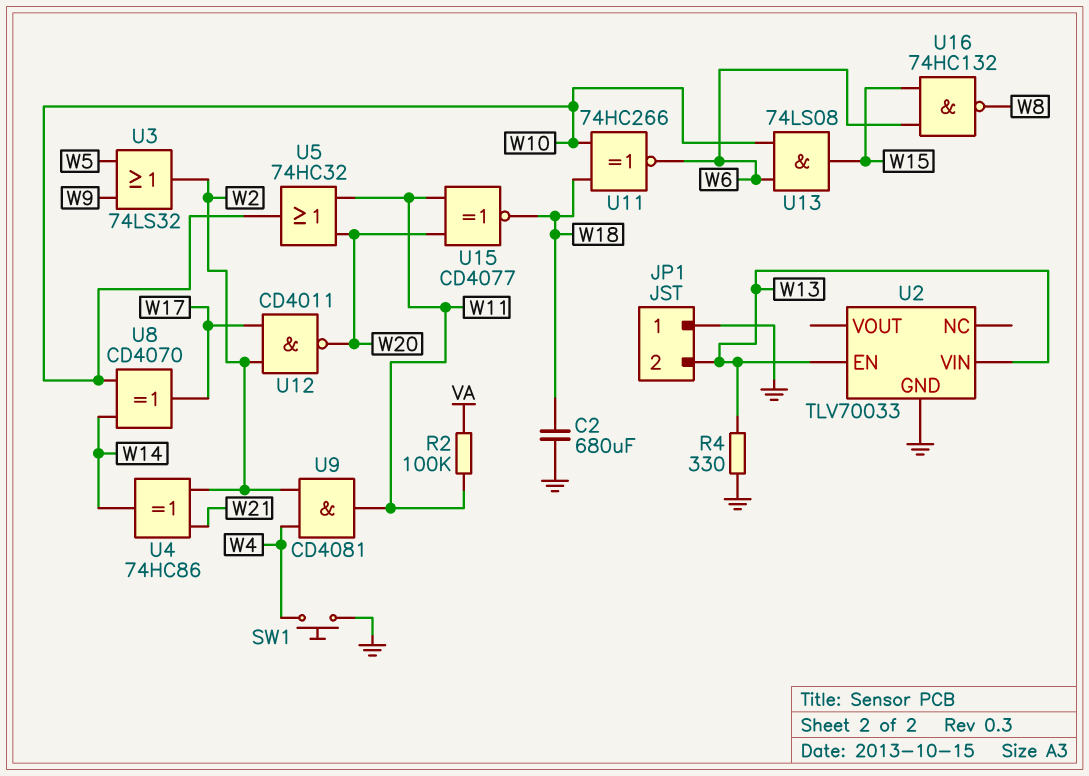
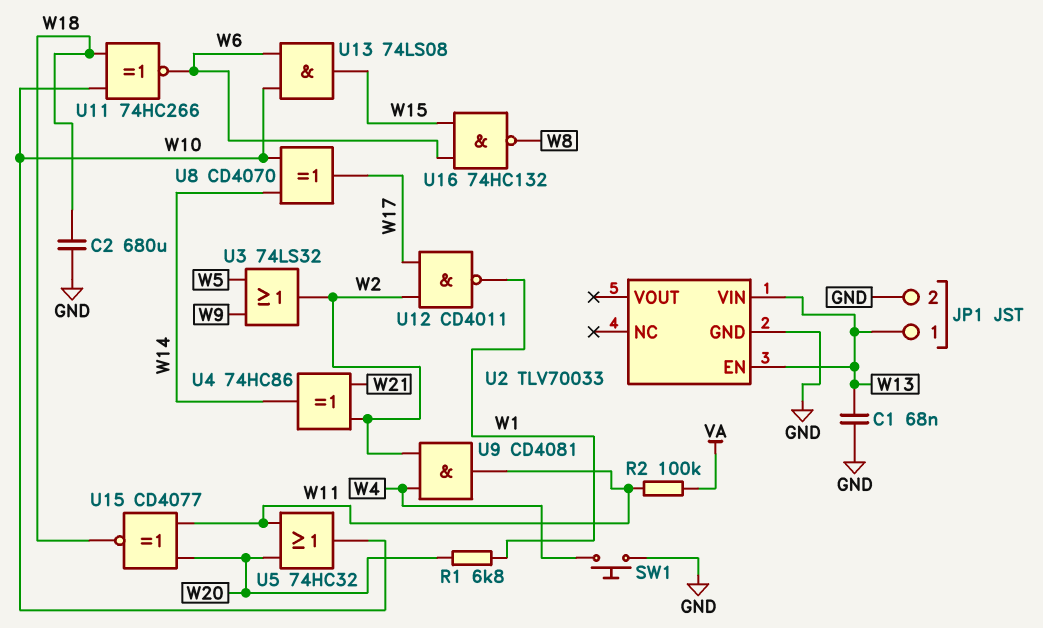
C1: none -> 68nF (GND, W13)
JP1 pin 1: GND -> W13
JP1 pin 2: W13 -> GND
R1: none -> 6.8k (W1, W20)
R4: 330 (GND, W13) -> none
U12: NAND CD4011 (in W2, in W17, out W20) -> NAND CD4011 (in W2, in W17, out W1)

